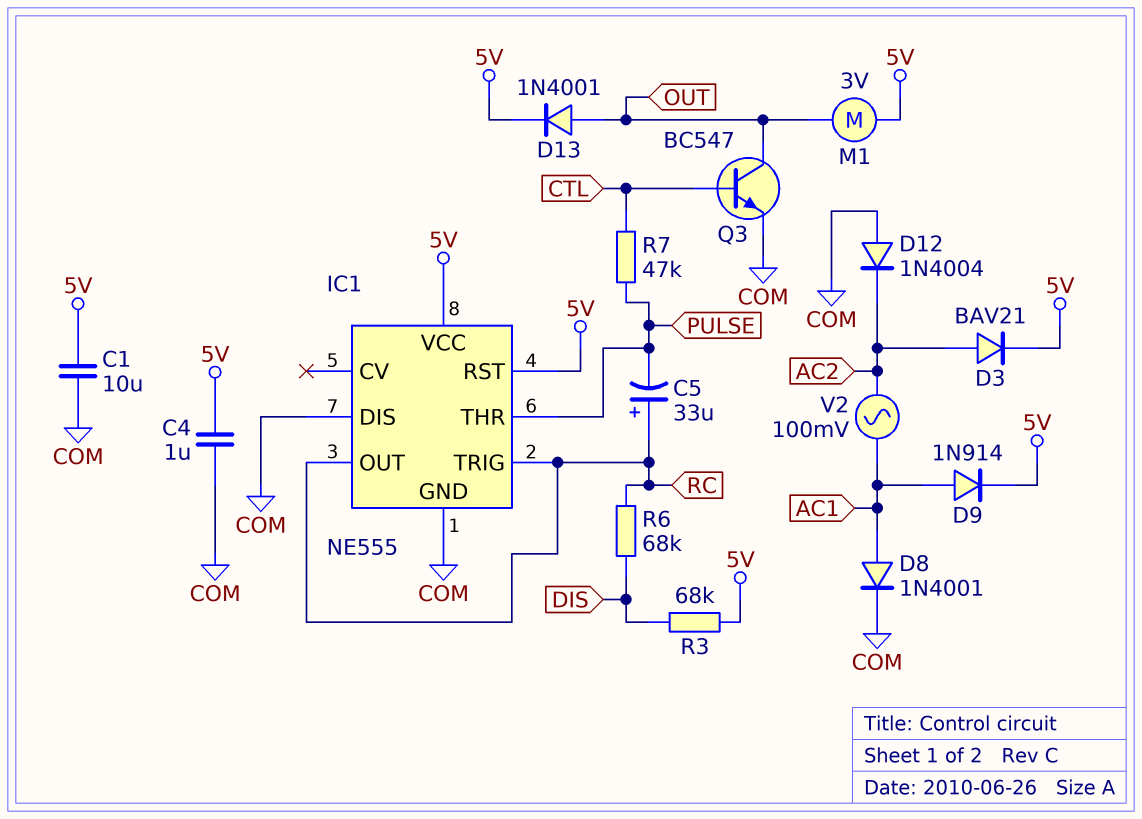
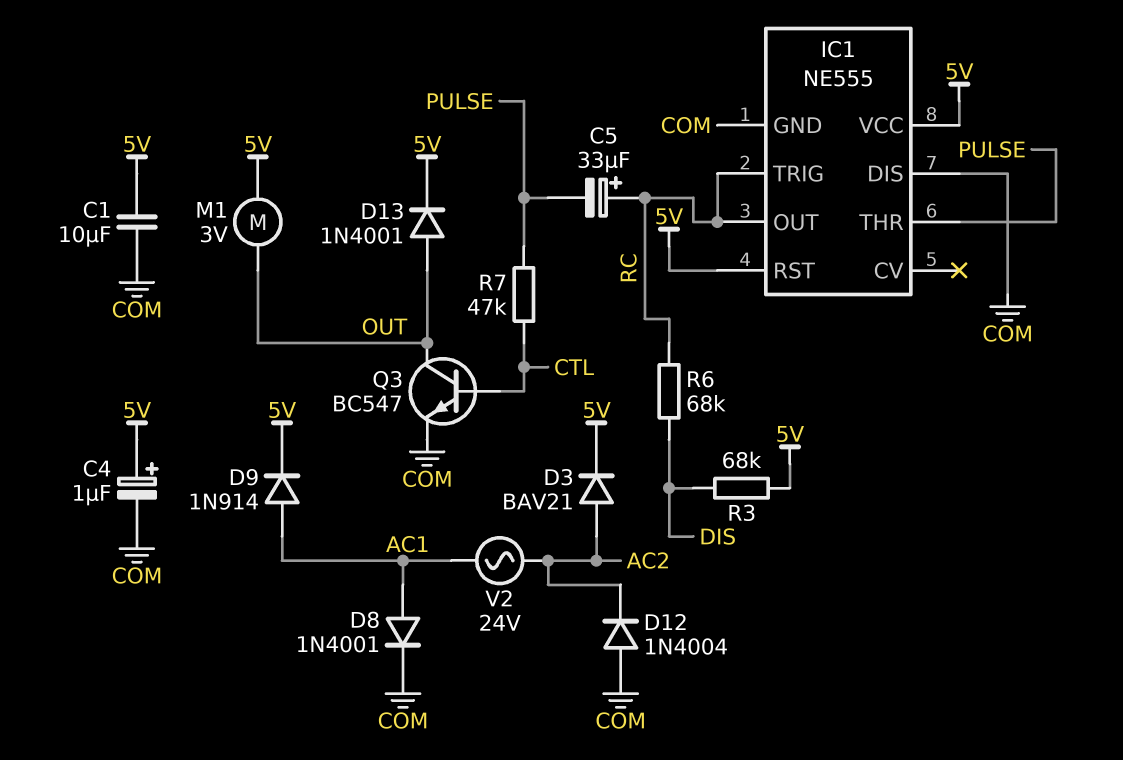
C4: 1uF (5V, COM) -> 1uF (plus 5V, minus COM)
V2: AC 100mV (AC1, AC2) -> AC 24V (AC1, AC2)

